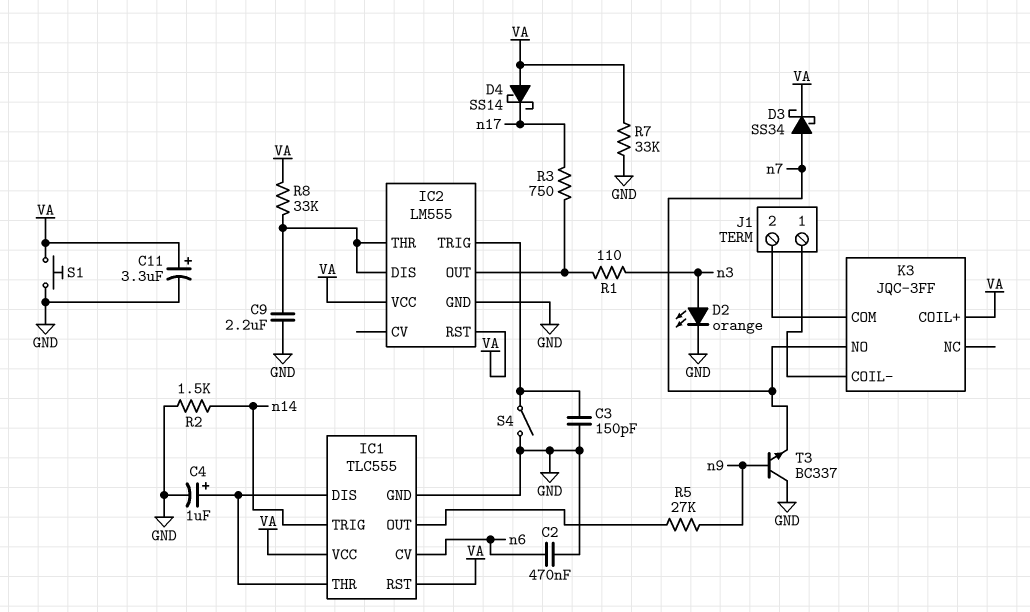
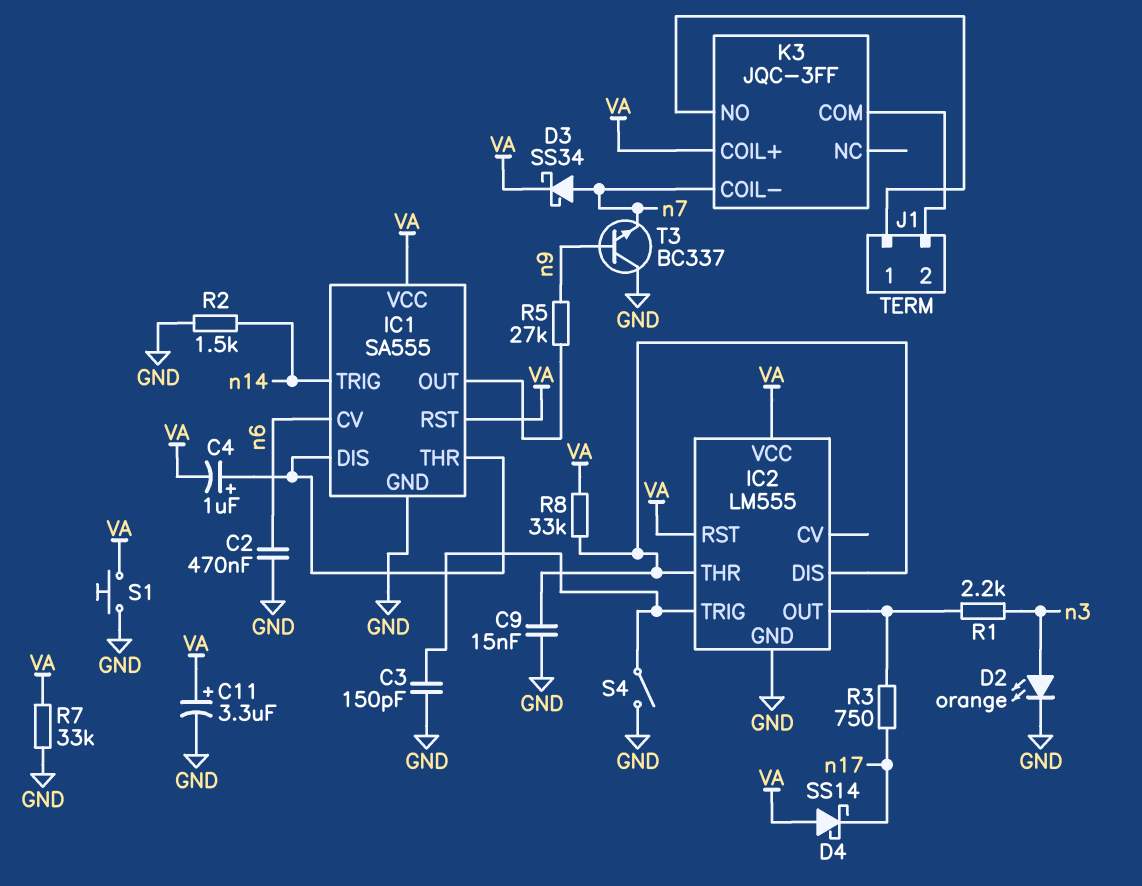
C4: 1uF (plus IC1/DIS, minus GND) -> 1uF (plus IC1/DIS, minus VA)
C9: 2.2uF (GND, IC2/DIS) -> 15nF (GND, IC2/DIS)
IC1: TLC555 -> SA555
K3 pin COIL-: J1/1 -> n7
K3 pin NO: n7 -> J1/1
R1: 110 (IC2/OUT, n3) -> 2.2k (IC2/OUT, n3)

